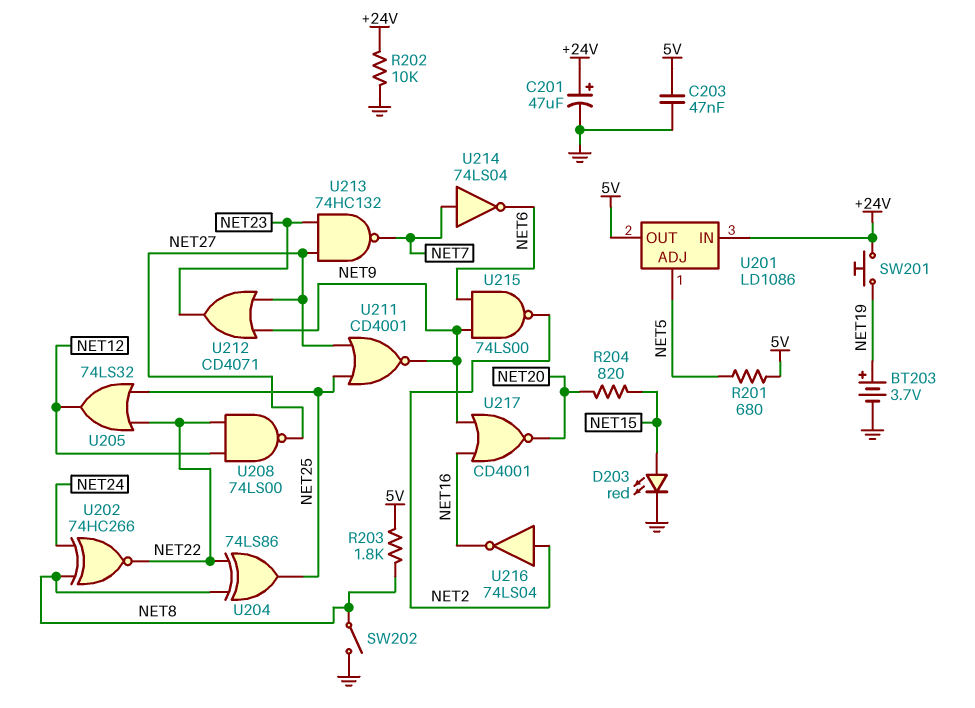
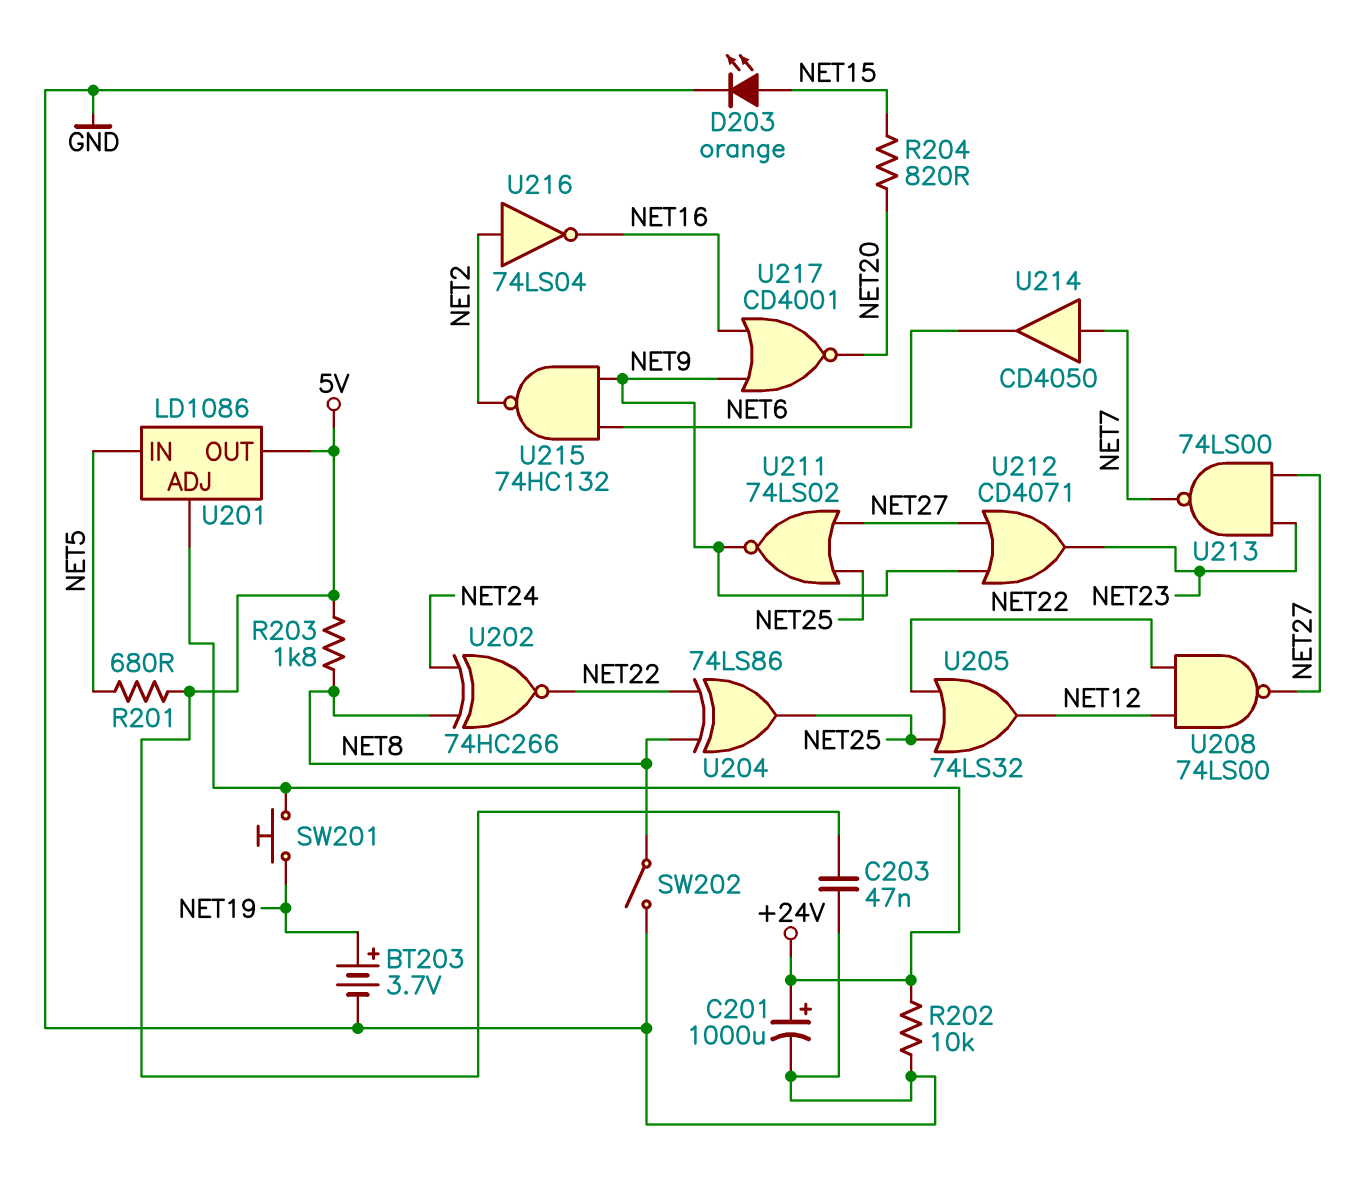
C201: 47uF (plus +24V, minus GND) -> 1000uF (plus +24V, minus GND)
D203: LED red (A NET15, K GND) -> LED orange (A NET15, K GND)
U201 pin ADJ: NET5 -> +24V
U201 pin IN: +24V -> NET5
U211: NOR CD4001 (in NET25, in NET27, out NET9) -> NOR 74LS02 (in NET25, in NET27, out NET9)
U213: NAND 74HC132 (in NET23, in NET27, out NET7) -> NAND 74LS00 (in NET23, in NET27, out NET7)
U214: NOT 74LS04 (in NET7, out NET6) -> buffer CD4050 (in NET7, out NET6)
U215: NAND 74LS00 (in NET6, in NET9, out NET2) -> NAND 74HC132 (in NET6, in NET9, out NET2)

